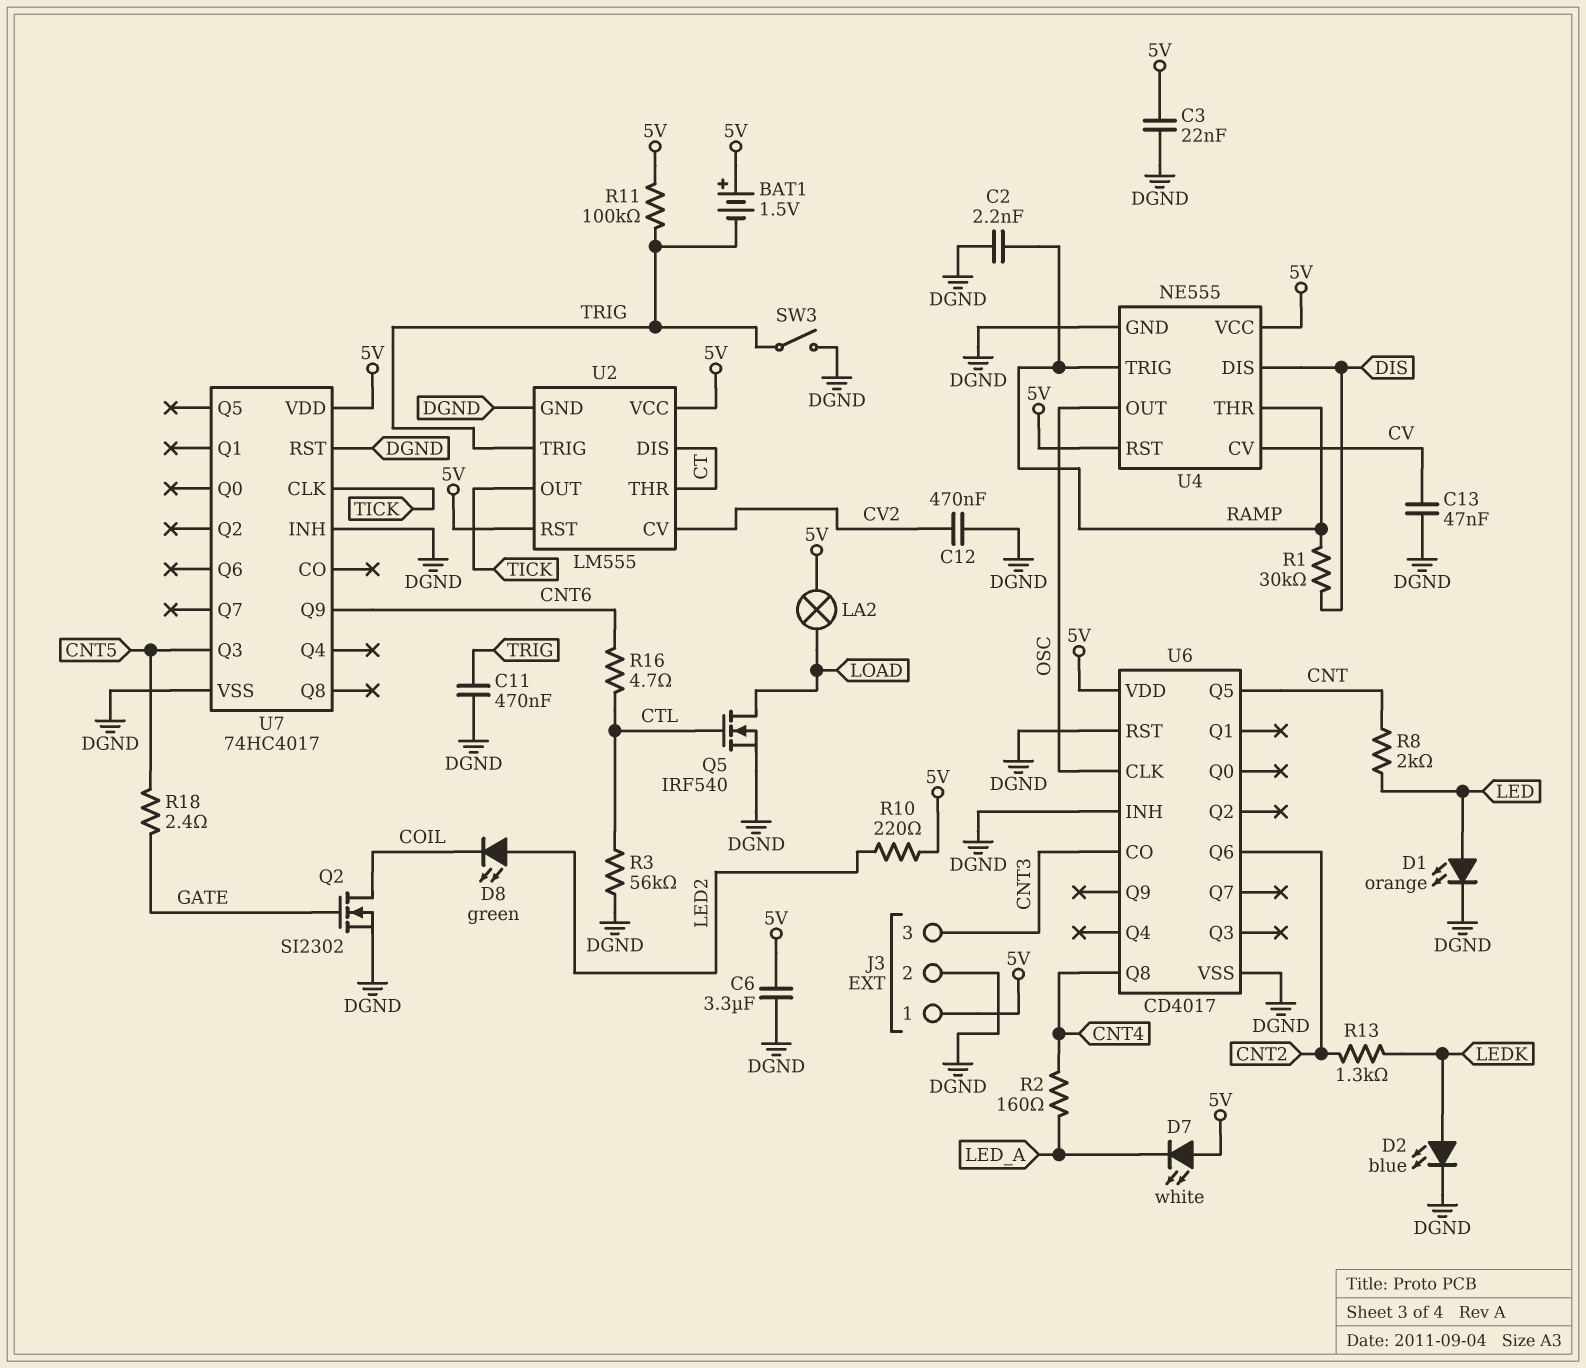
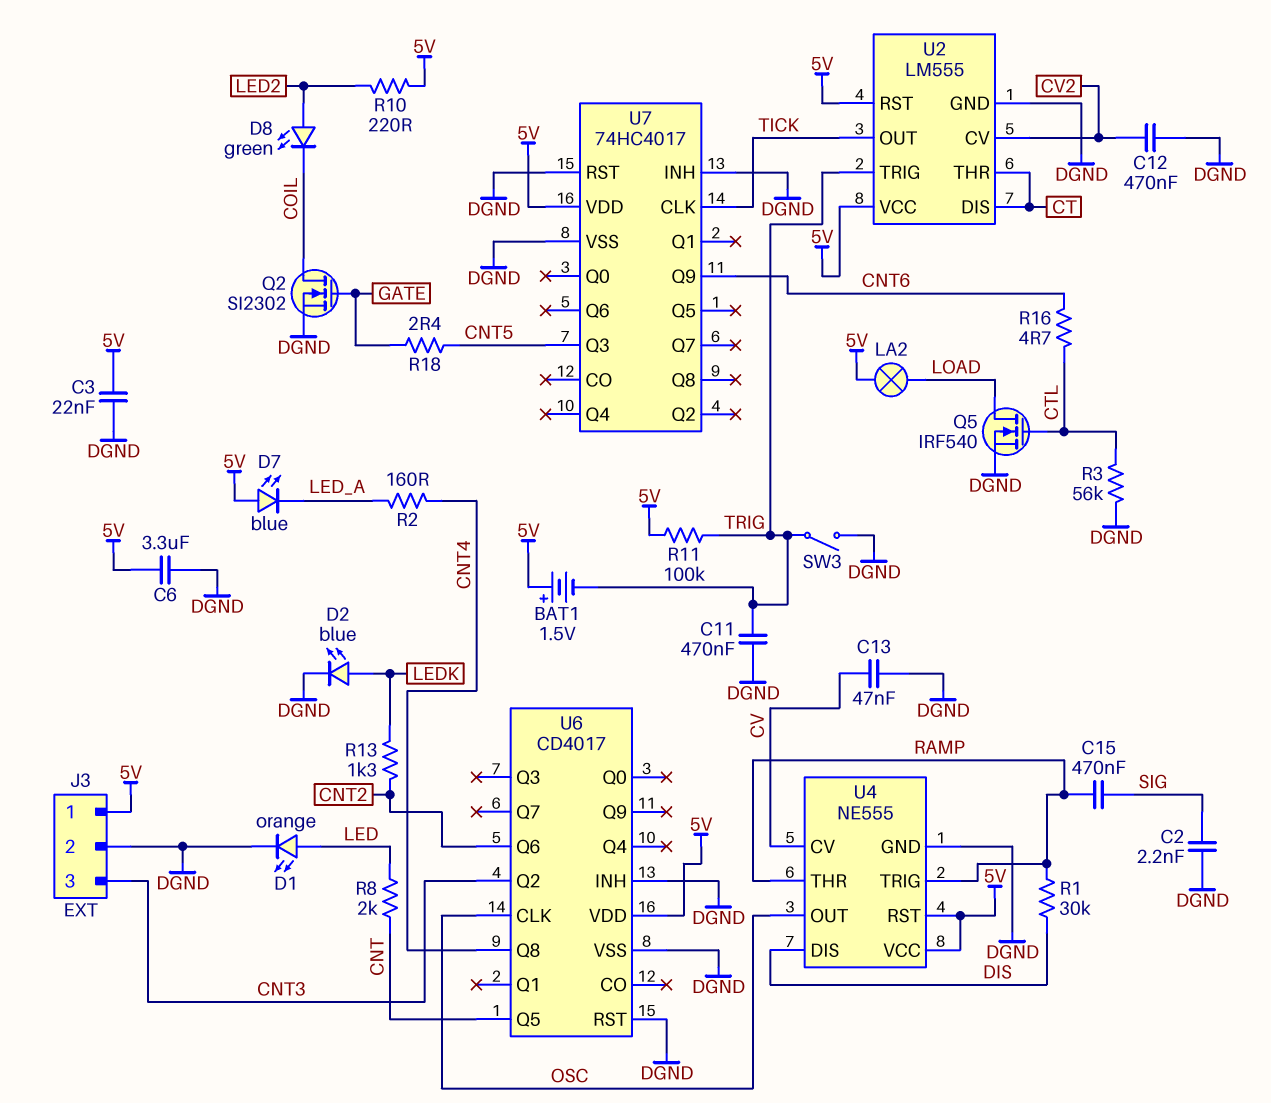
C2: 2.2nF (DGND, RAMP) -> 2.2nF (DGND, SIG)
C15: none -> 470nF (RAMP, SIG)
D7: LED white (A 5V, K LED_A) -> LED blue (A 5V, K LED_A)
U6 pin CO: CNT3 -> none
U6 pin Q2: none -> CNT3

